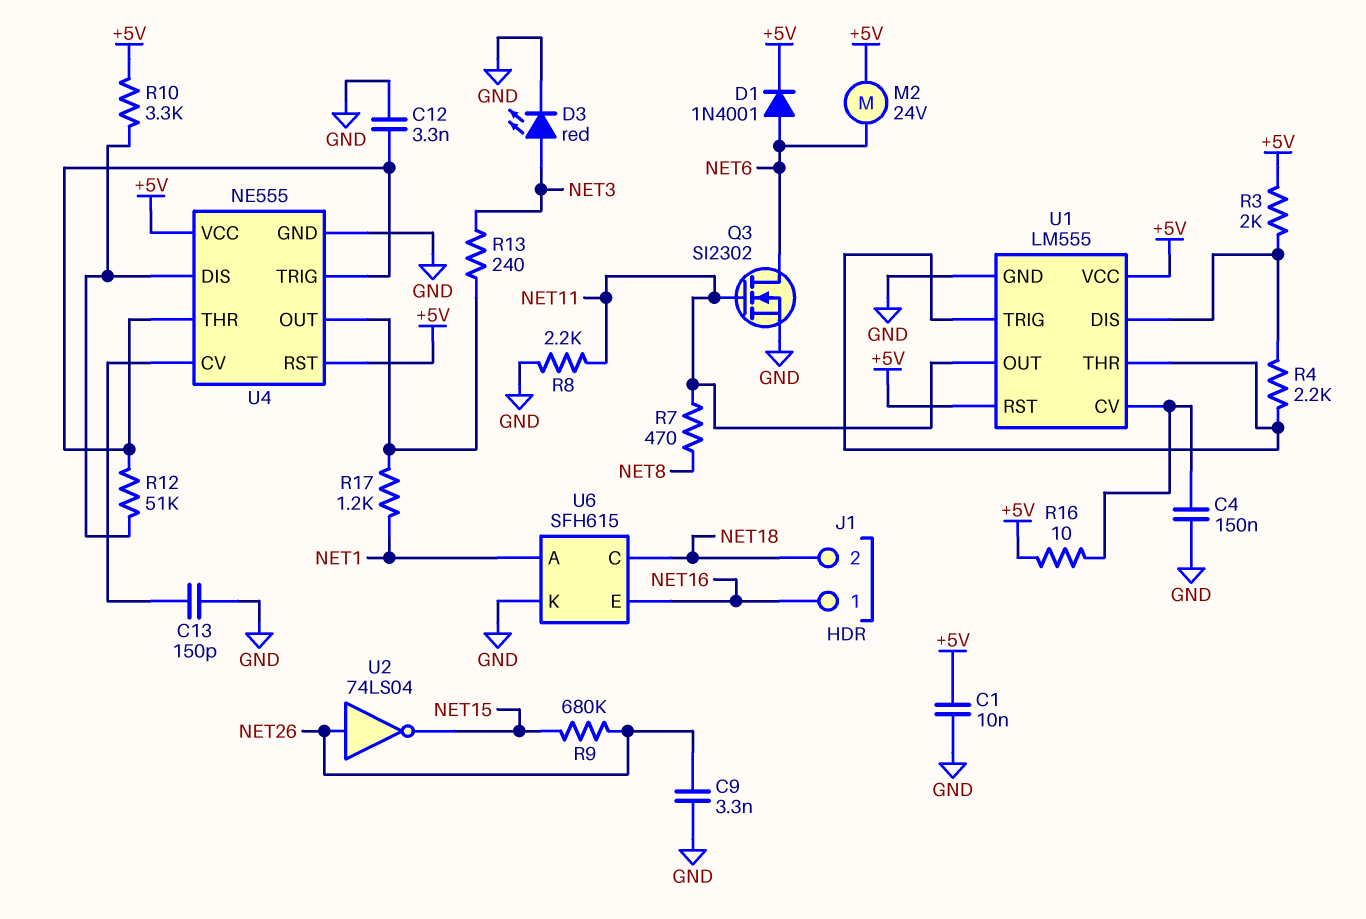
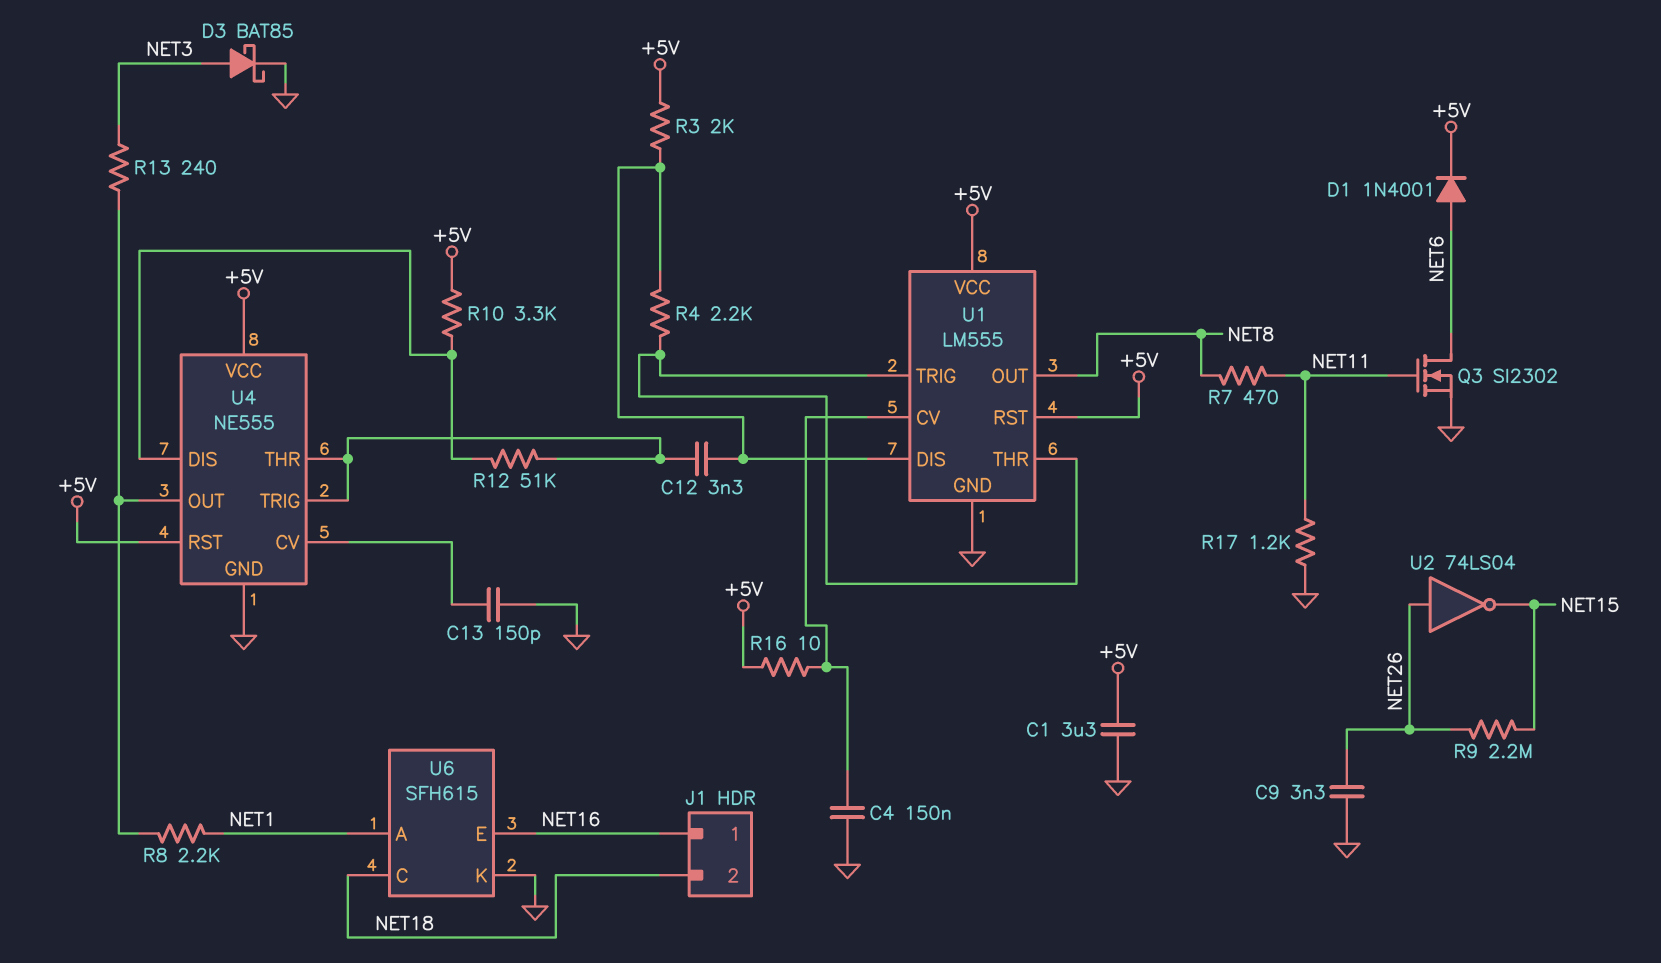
C1: 10nF (+5V, GND) -> 3.3uF (+5V, GND)
C12: 3.3nF (GND, U4/THR) -> 3.3nF (U1/DIS, U4/THR)
D3: LED red (A NET3, K GND) -> schottky BAT85 (A NET3, K GND)
M2: motor 24V (+5V, NET6) -> none
R8: 2.2k (GND, NET11) -> 2.2k (NET1, U4/OUT)
R9: 680k (NET15, NET26) -> 2.2M (NET15, NET26)
R17: 1.2k (NET1, U4/OUT) -> 1.2k (GND, NET11)
U1 pin OUT: NET11 -> NET8

